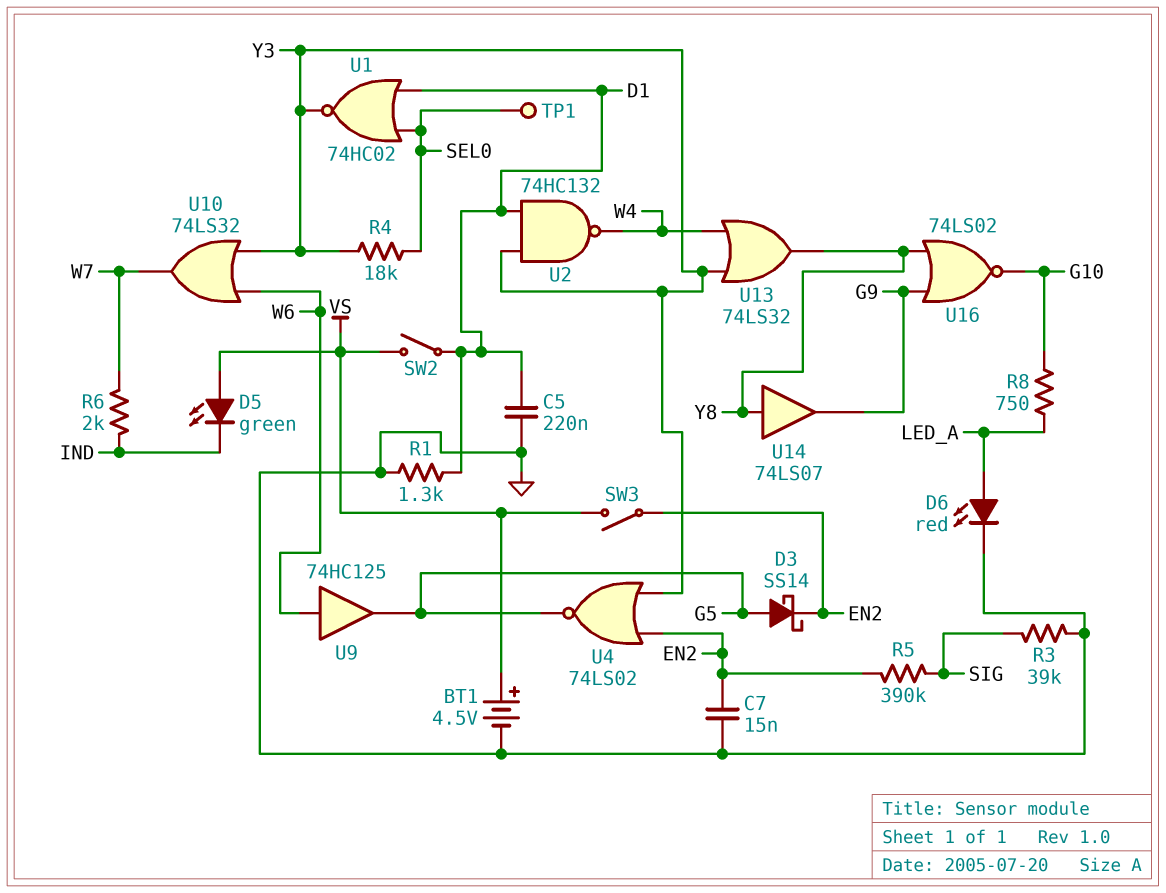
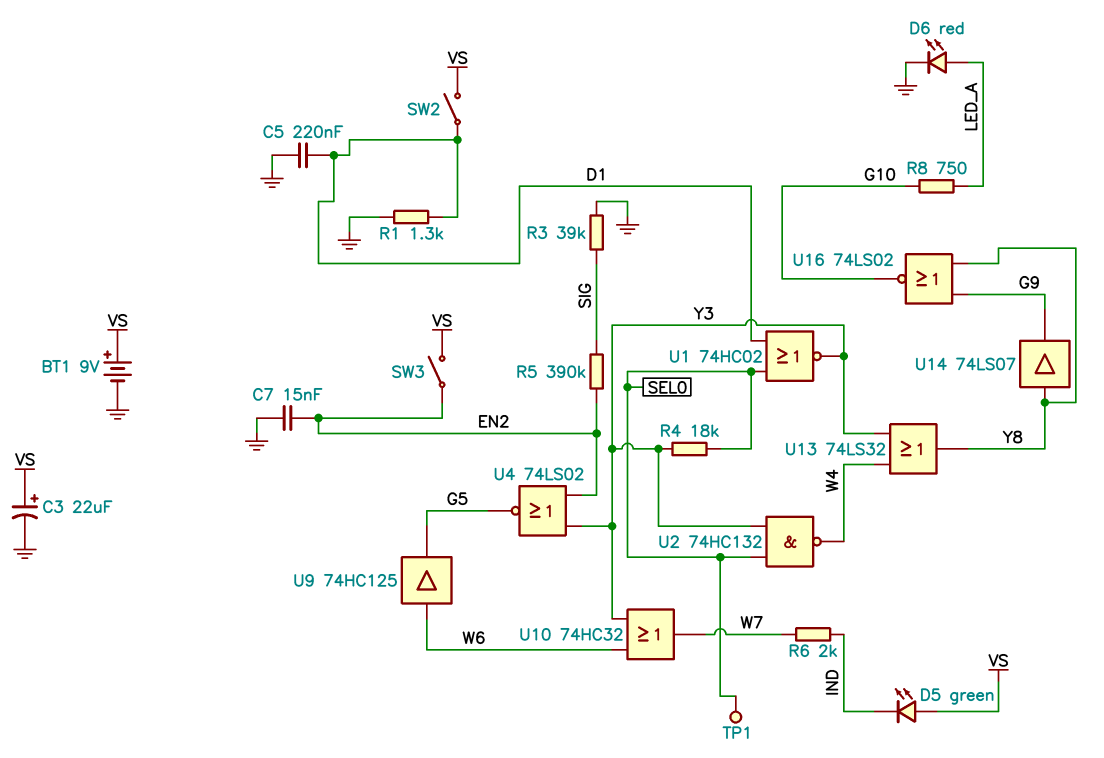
BT1: 4.5V (plus VS, minus GND) -> 9V (plus VS, minus GND)
C3: none -> 22uF (plus VS, minus GND)
D3: schottky SS14 (A G5, K EN2) -> none
U2: NAND 74HC132 (in D1, in Y3, out W4) -> NAND 74HC132 (in SEL0, in Y3, out W4)
U10: OR 74LS32 (in W6, in Y3, out W7) -> OR 74HC32 (in W6, in Y3, out W7)

